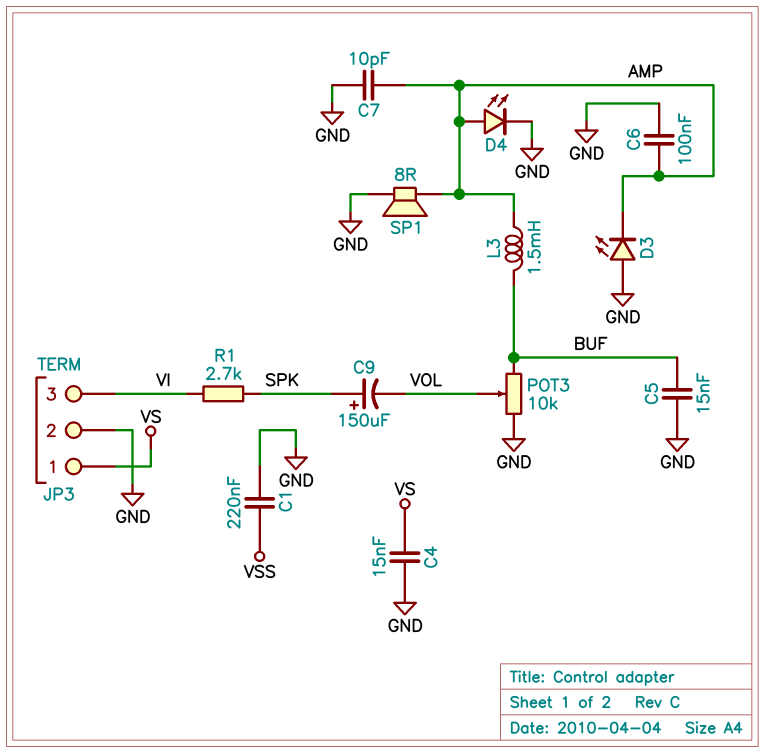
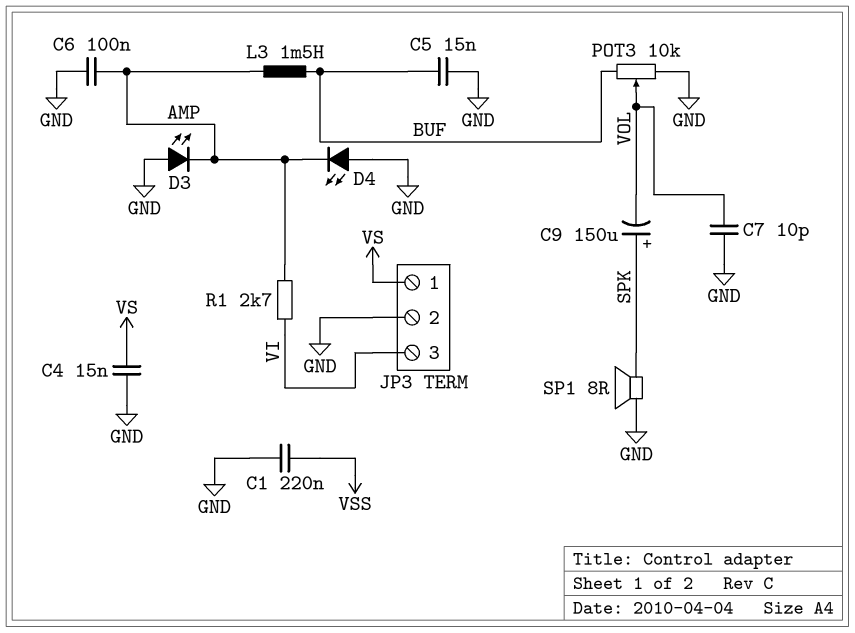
C7: 10pF (AMP, GND) -> 10pF (GND, VOL)
D4: LED (A AMP, K GND) -> LED (A GND, K AMP)
R1: 2.7k (SPK, VI) -> 2.7k (AMP, VI)
SP1: speaker 8R (AMP, GND) -> speaker 8R (GND, SPK)

